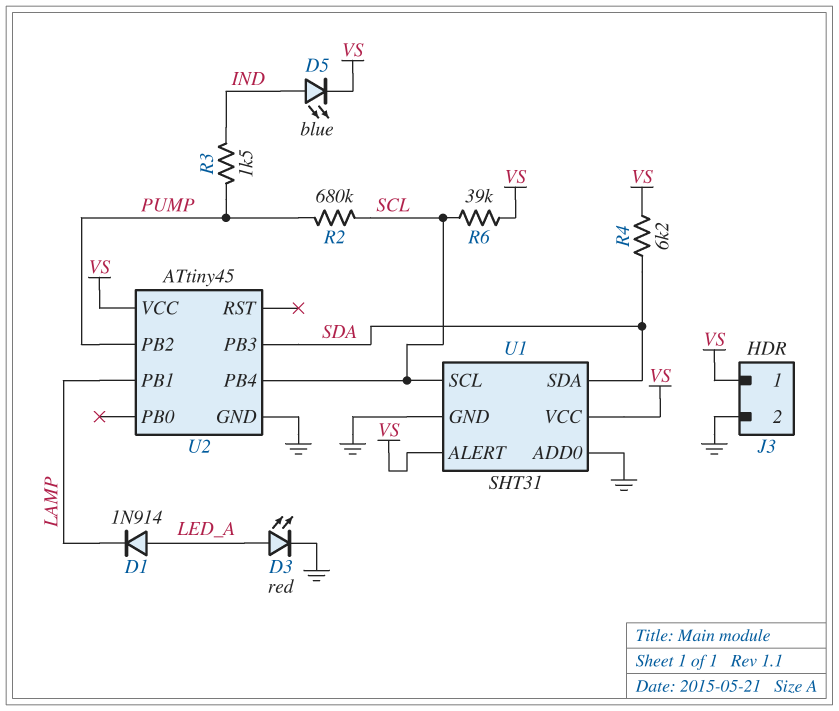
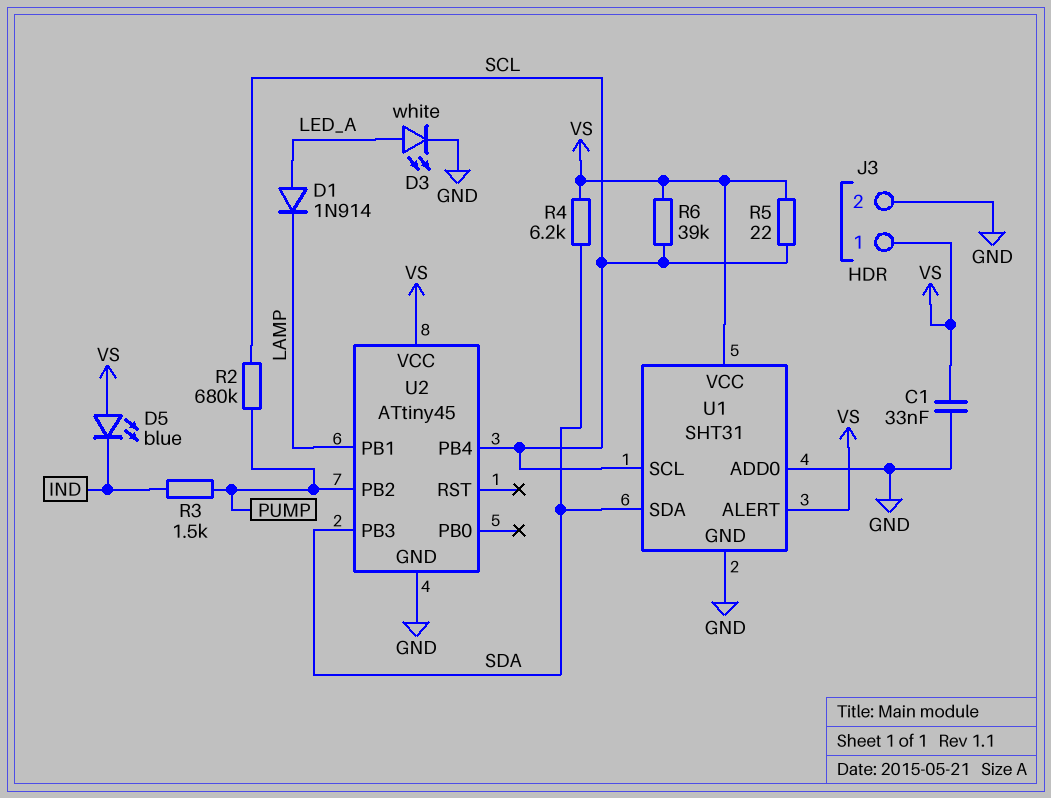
C1: none -> 33nF (GND, VS)
D3: LED red (A LED_A, K GND) -> LED white (A LED_A, K GND)
D5: LED blue (A IND, K VS) -> LED blue (A VS, K IND)
R5: none -> 22 (SCL, VS)

